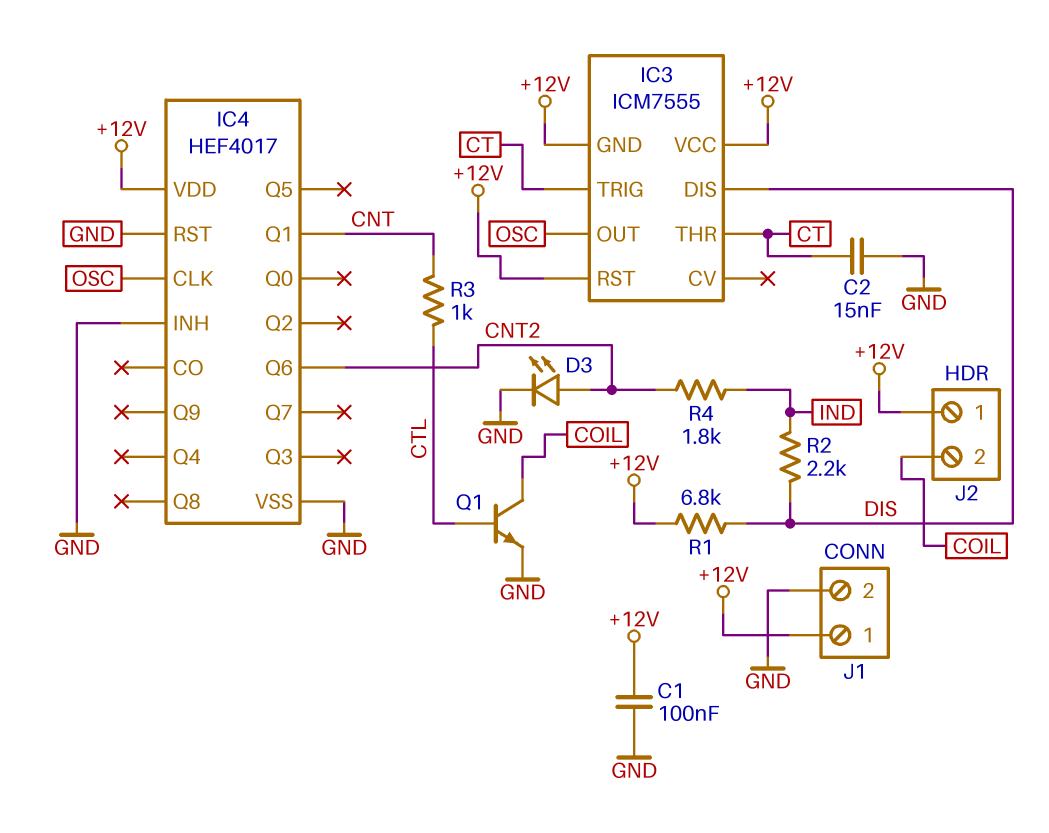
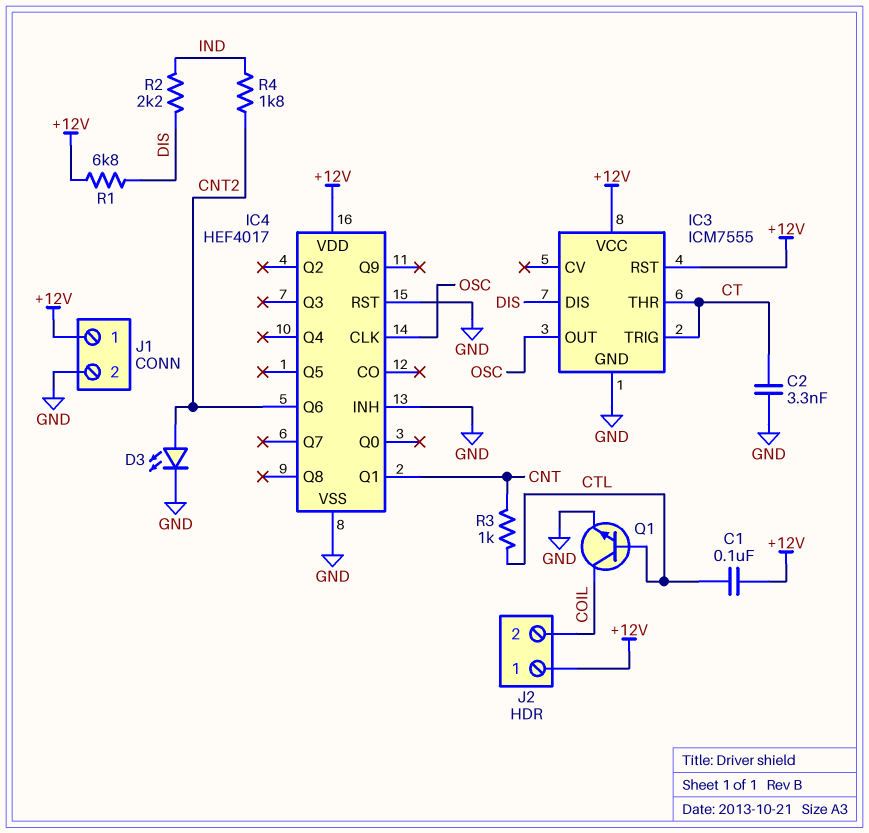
C1: 100nF (+12V, GND) -> 100nF (+12V, CTL)
C2: 15nF (CT, GND) -> 3.3nF (CT, GND)
IC3 pin GND: +12V -> GND

